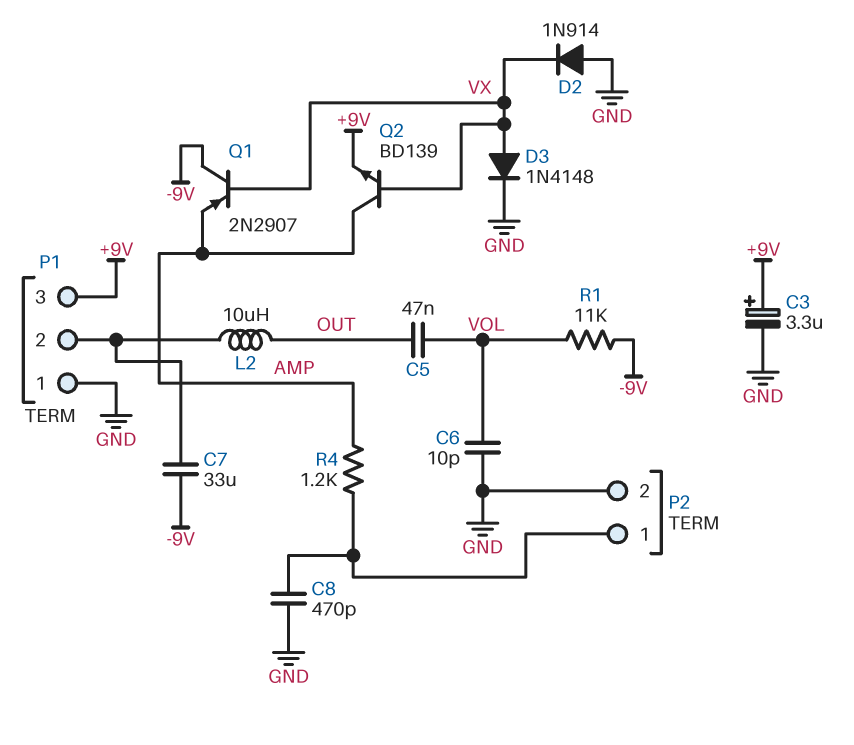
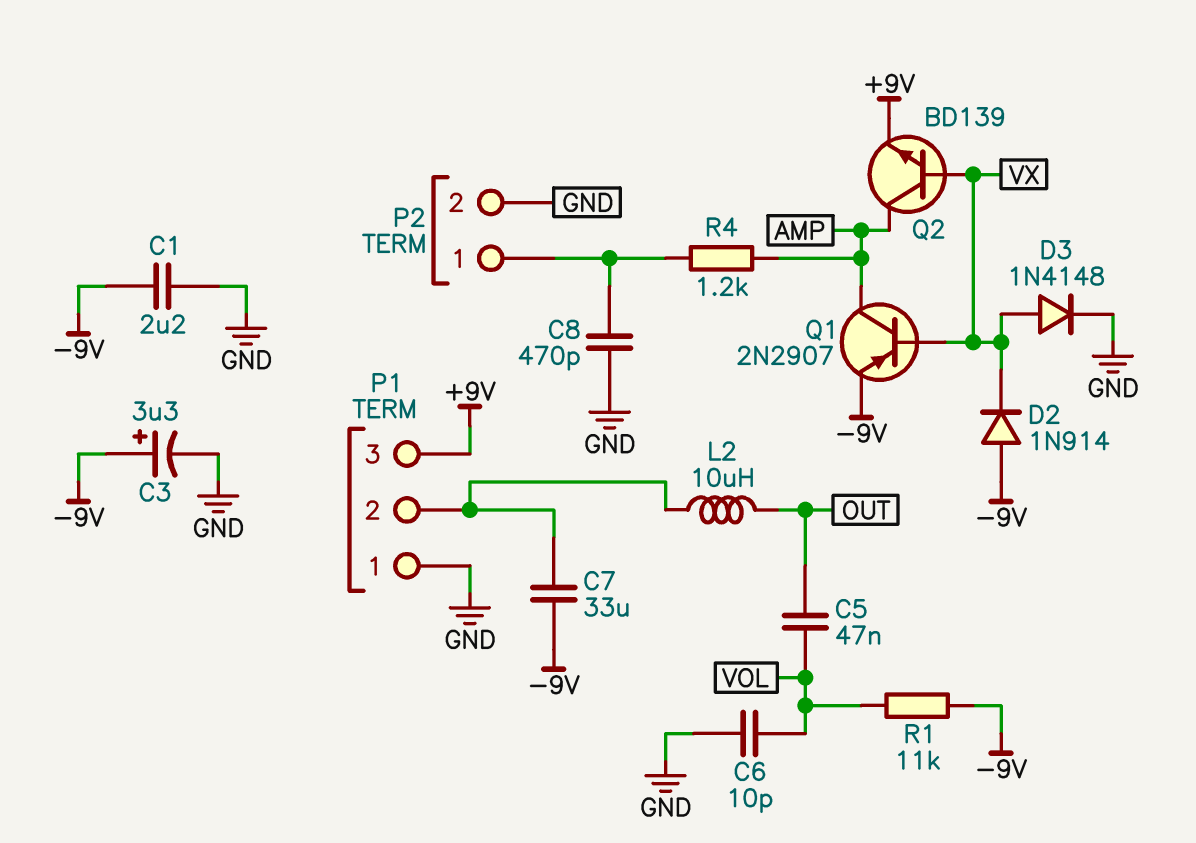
C1: none -> 2.2uF (-9V, GND)
C3: 3.3uF (plus +9V, minus GND) -> 3.3uF (plus -9V, minus GND)
D2: diode 1N914 (A GND, K VX) -> diode 1N914 (A -9V, K VX)
Q1: PNP 2N2907 (B VX, C -9V, E AMP) -> PNP 2N2907 (B VX, C AMP, E -9V)

